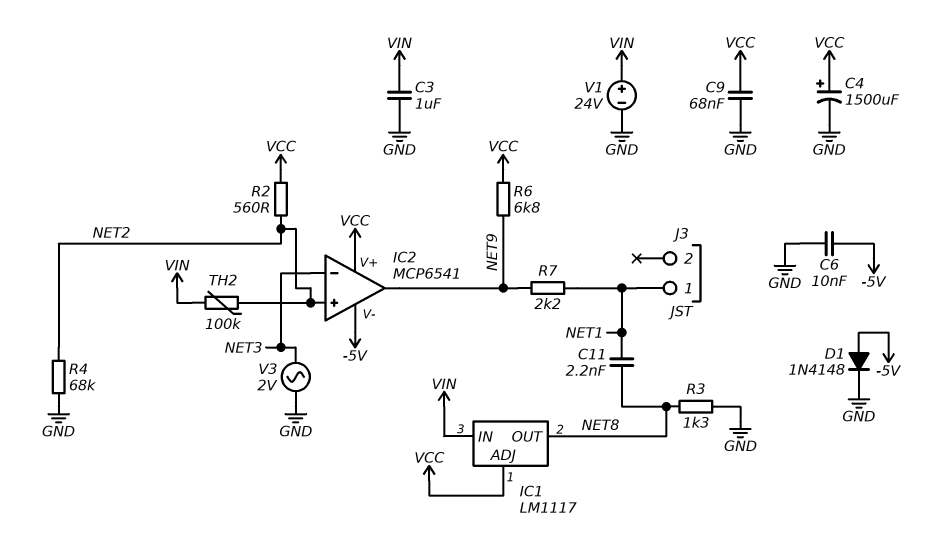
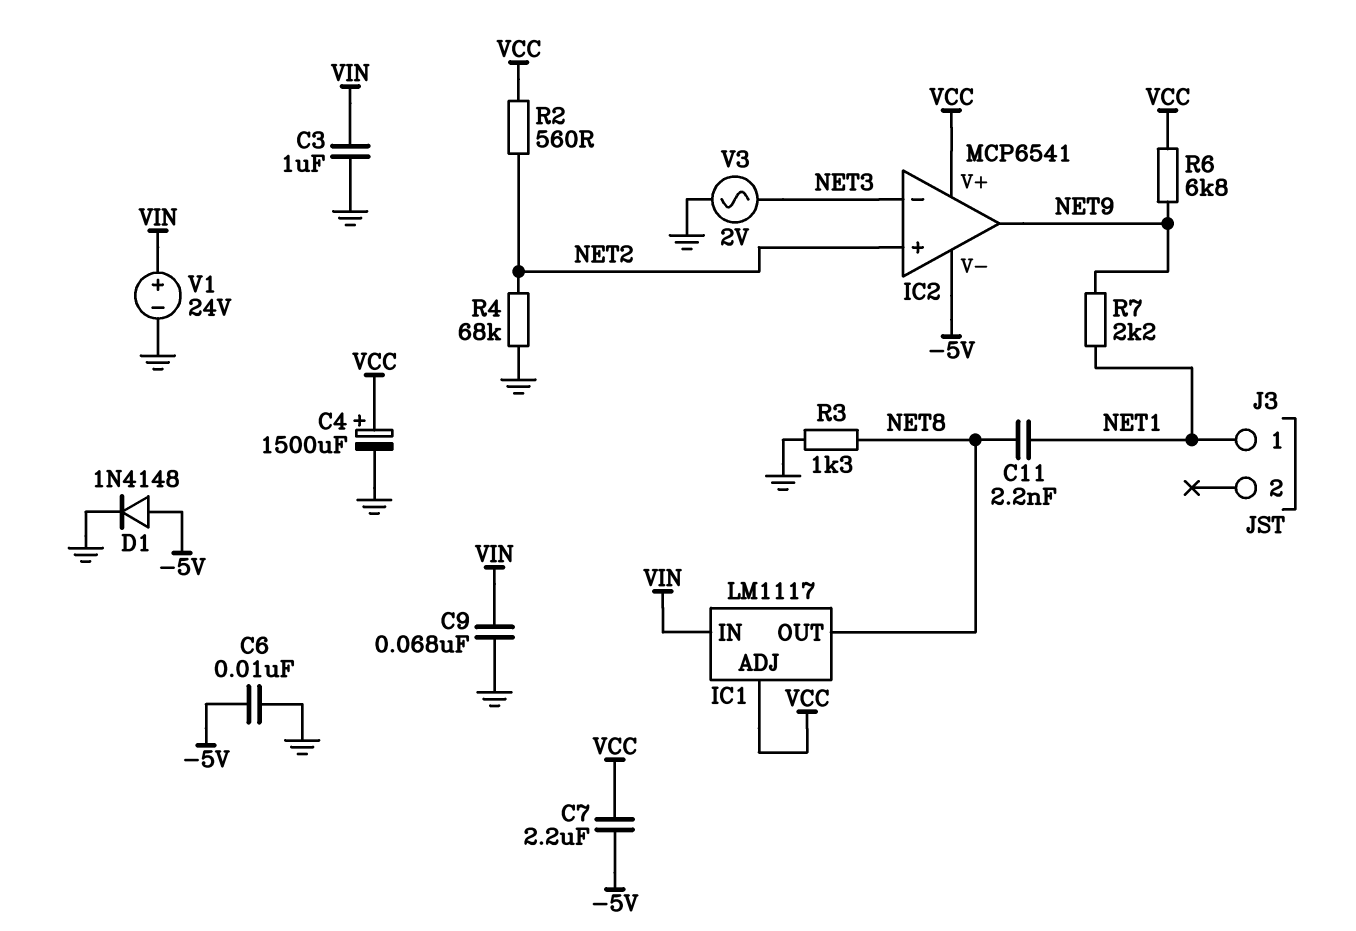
C7: none -> 2.2uF (-5V, VCC)
C9: 68nF (GND, VCC) -> 68nF (GND, VIN)
TH2: 100k (NET2, VIN) -> none

